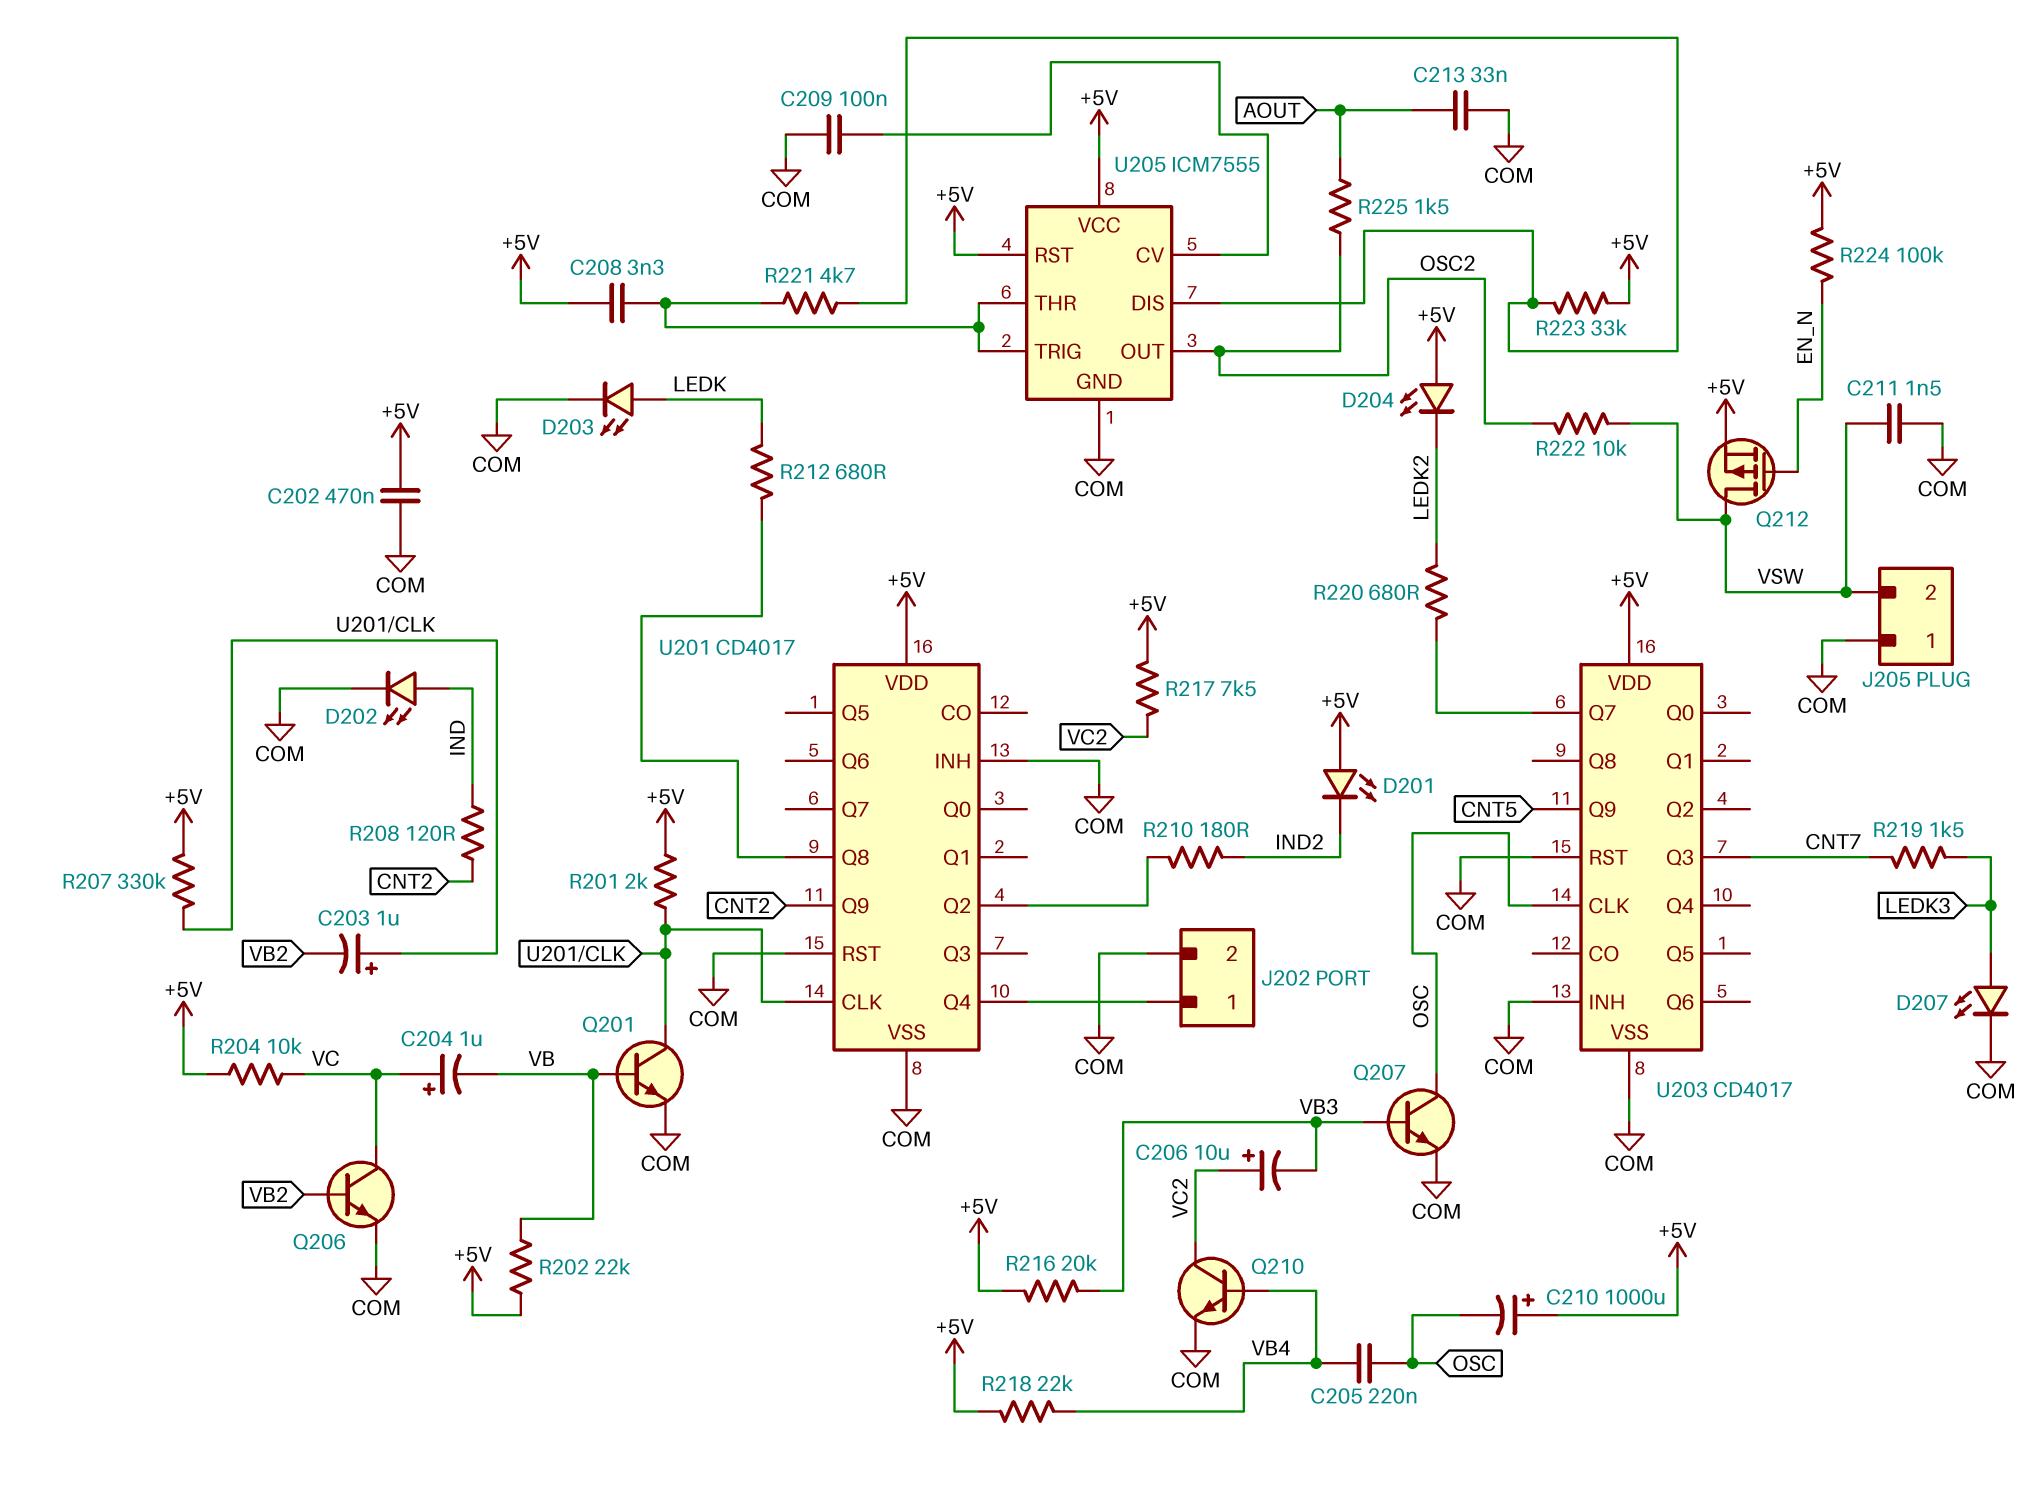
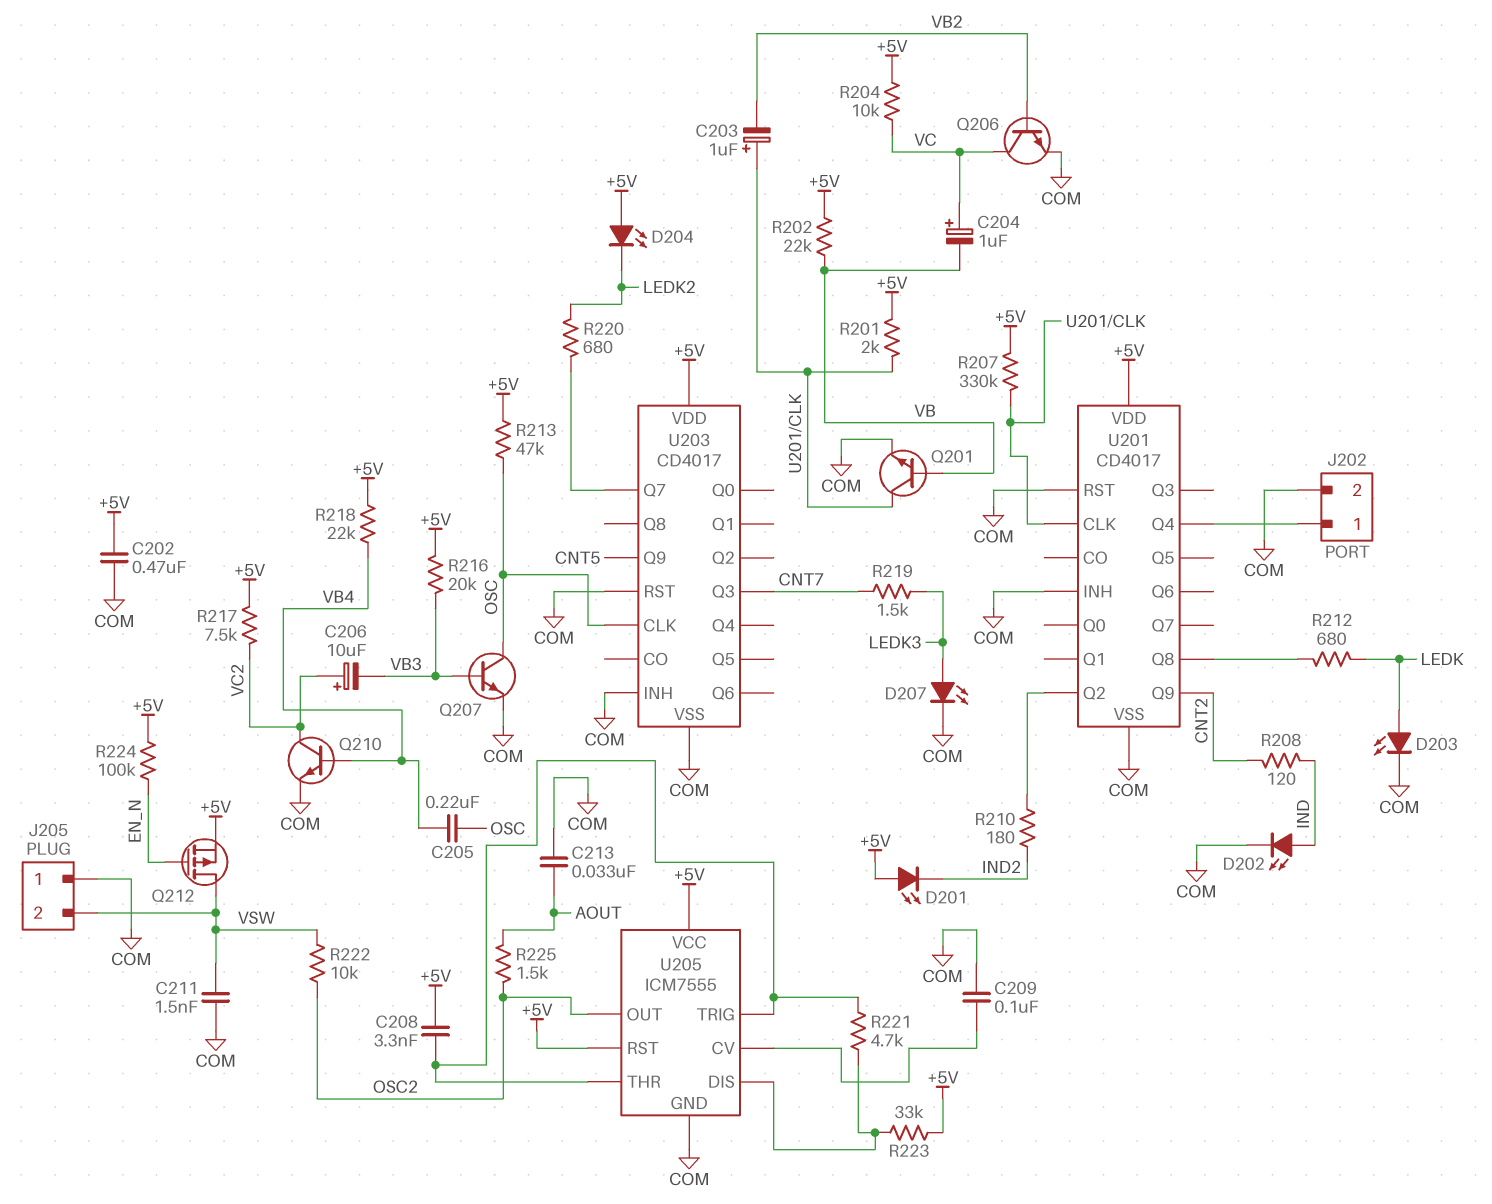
C210: 1000uF (plus +5V, minus OSC) -> none
R213: none -> 47k (+5V, OSC)

